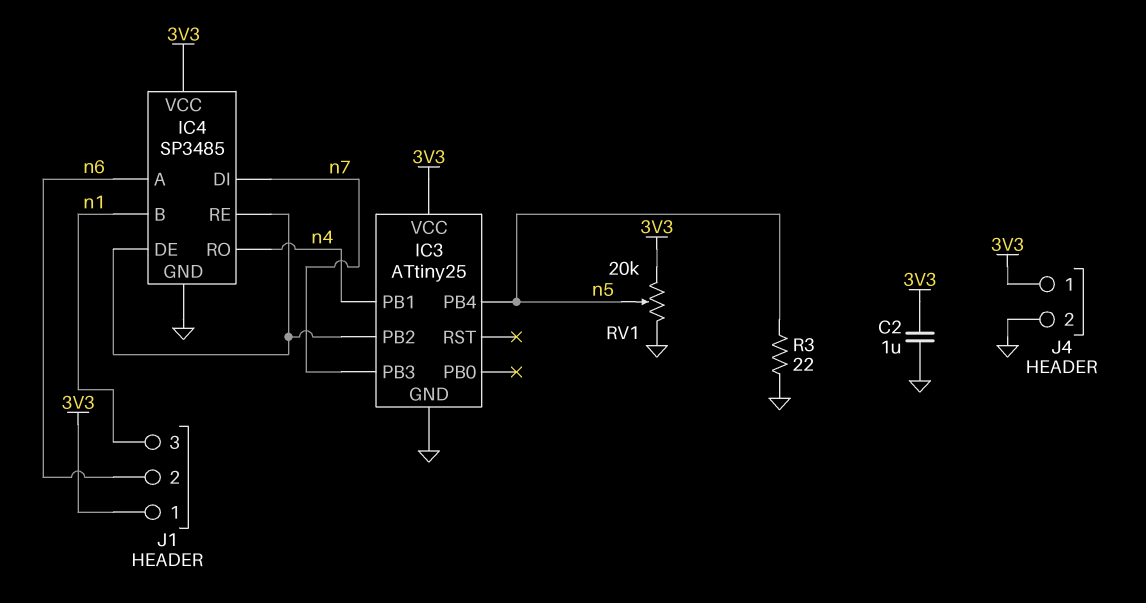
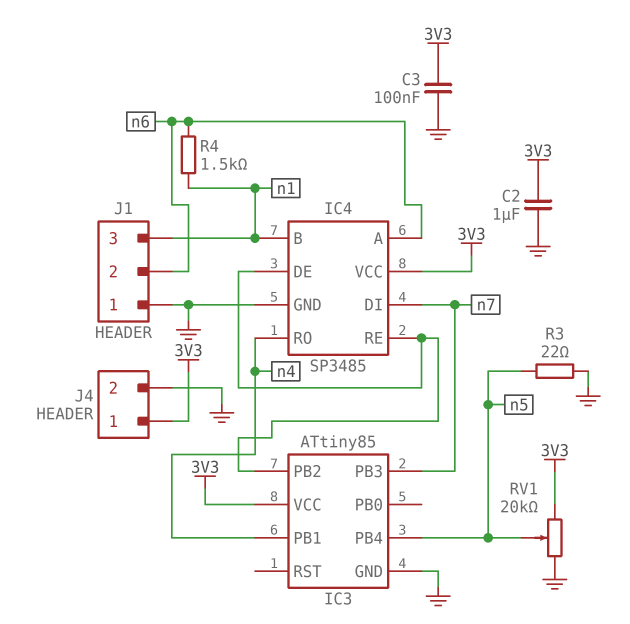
C3: none -> 100nF (3V3, GND)
IC3: ATtiny25 -> ATtiny85
J1 pin 1: 3V3 -> GND
R4: none -> 1.5k (n1, n6)

